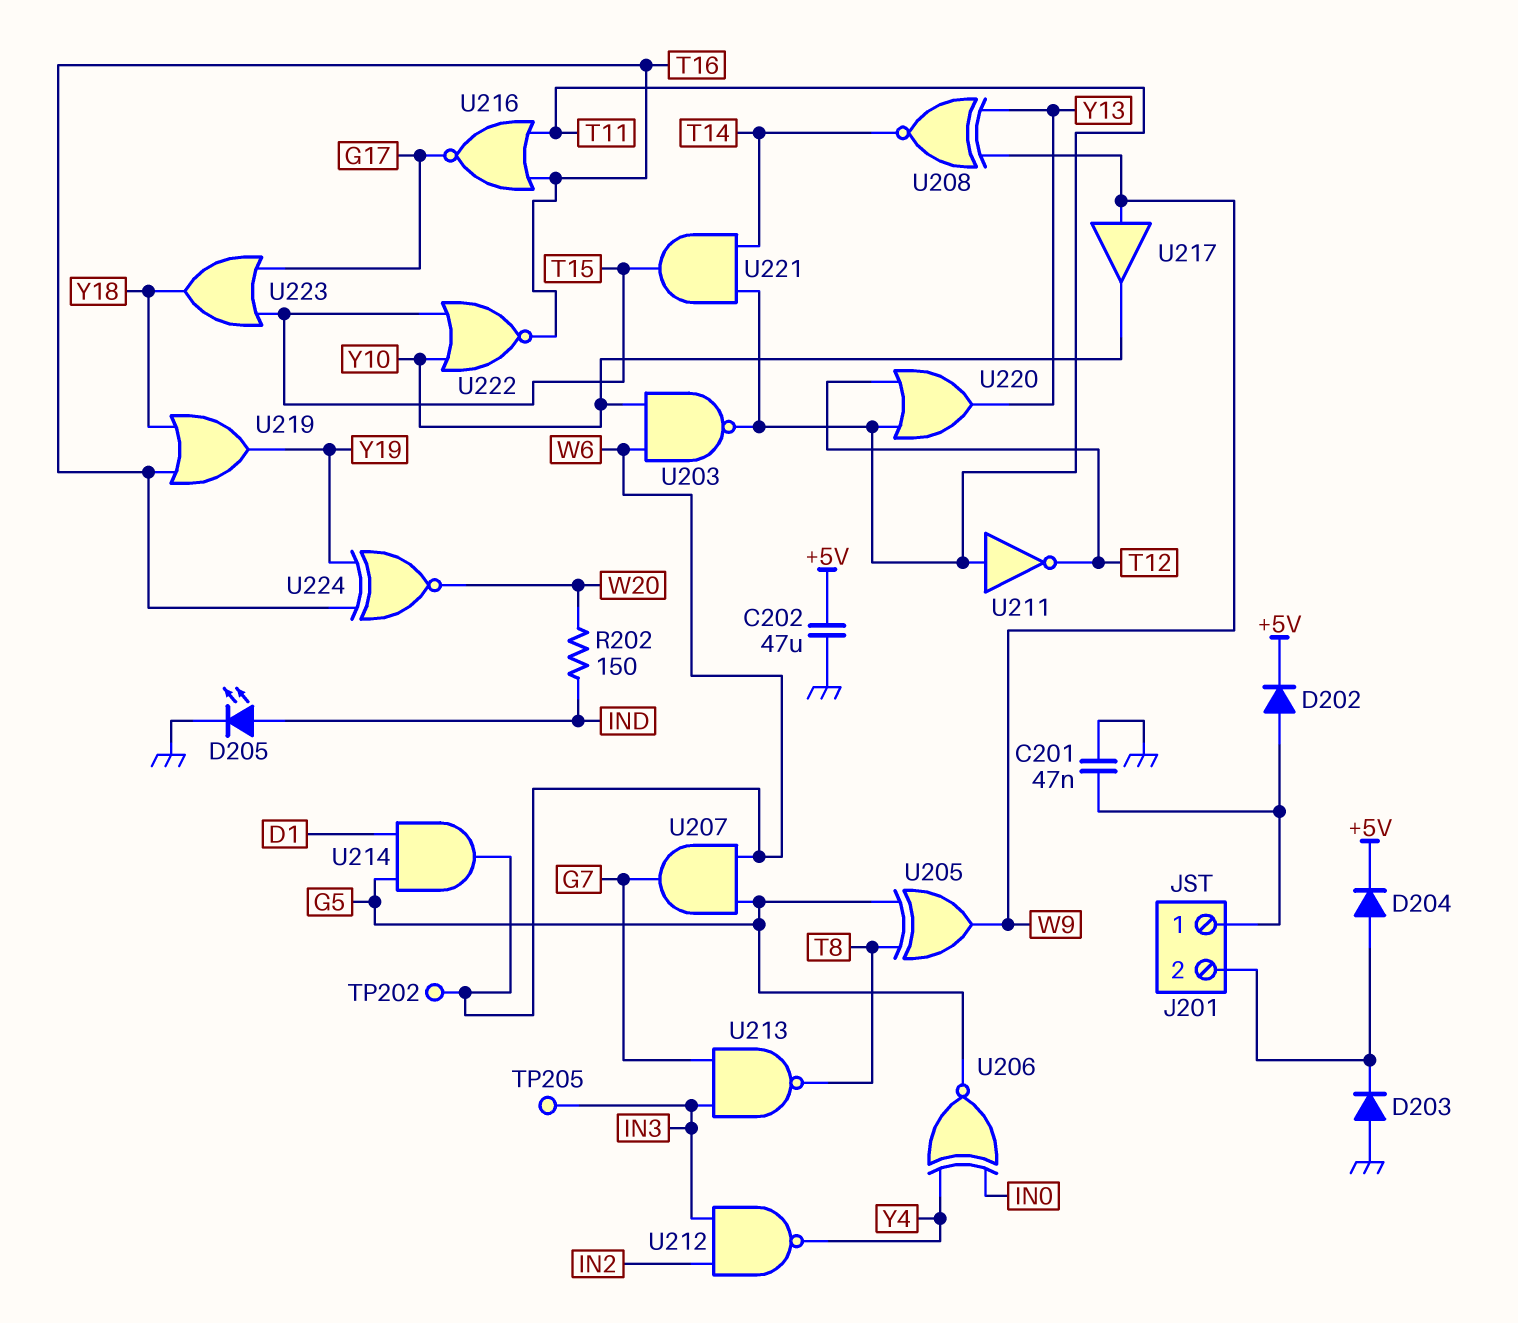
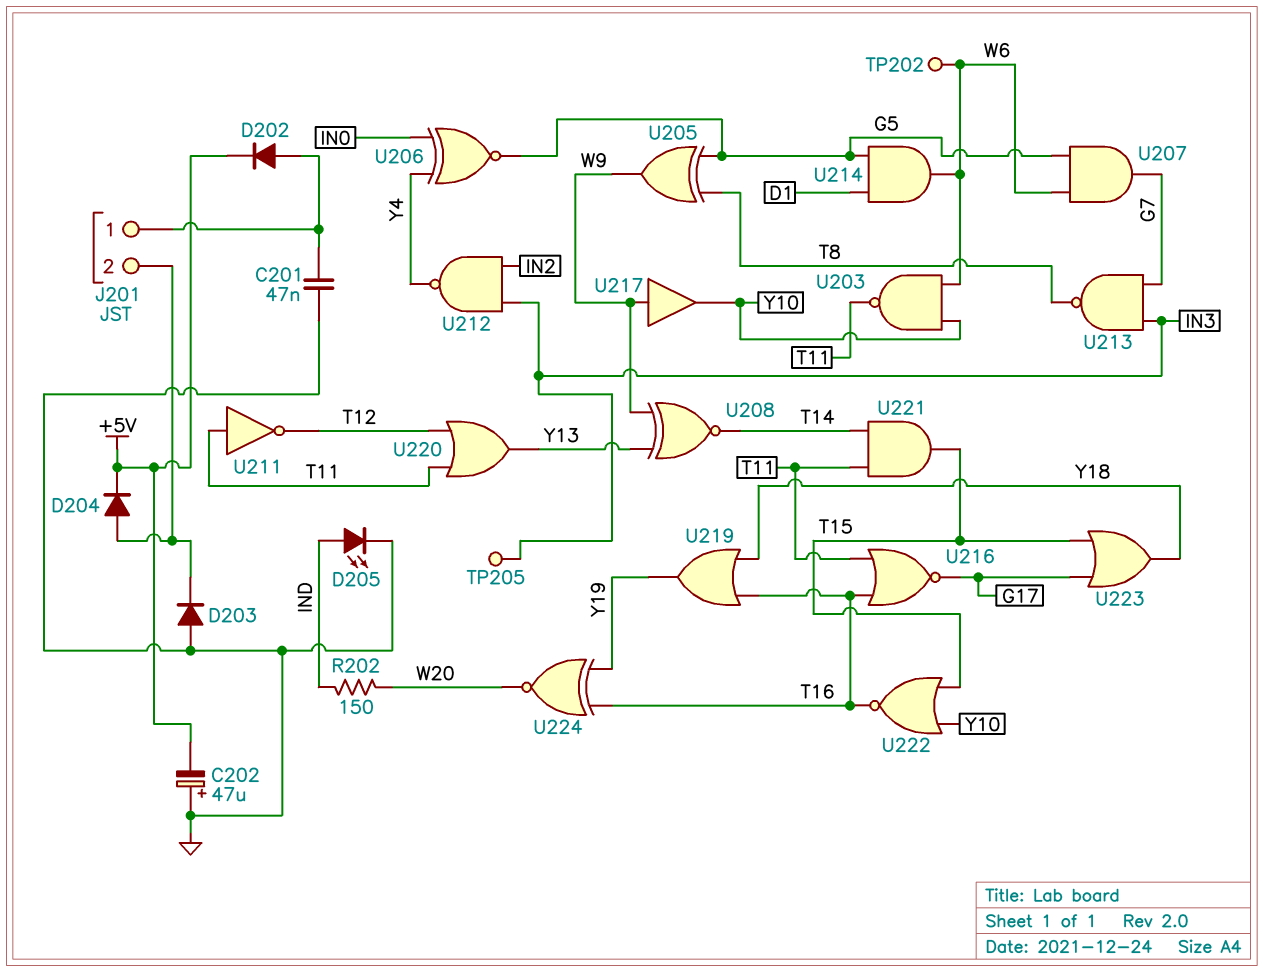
C202: 47uF (+5V, GND) -> 47uF (plus GND, minus +5V)

